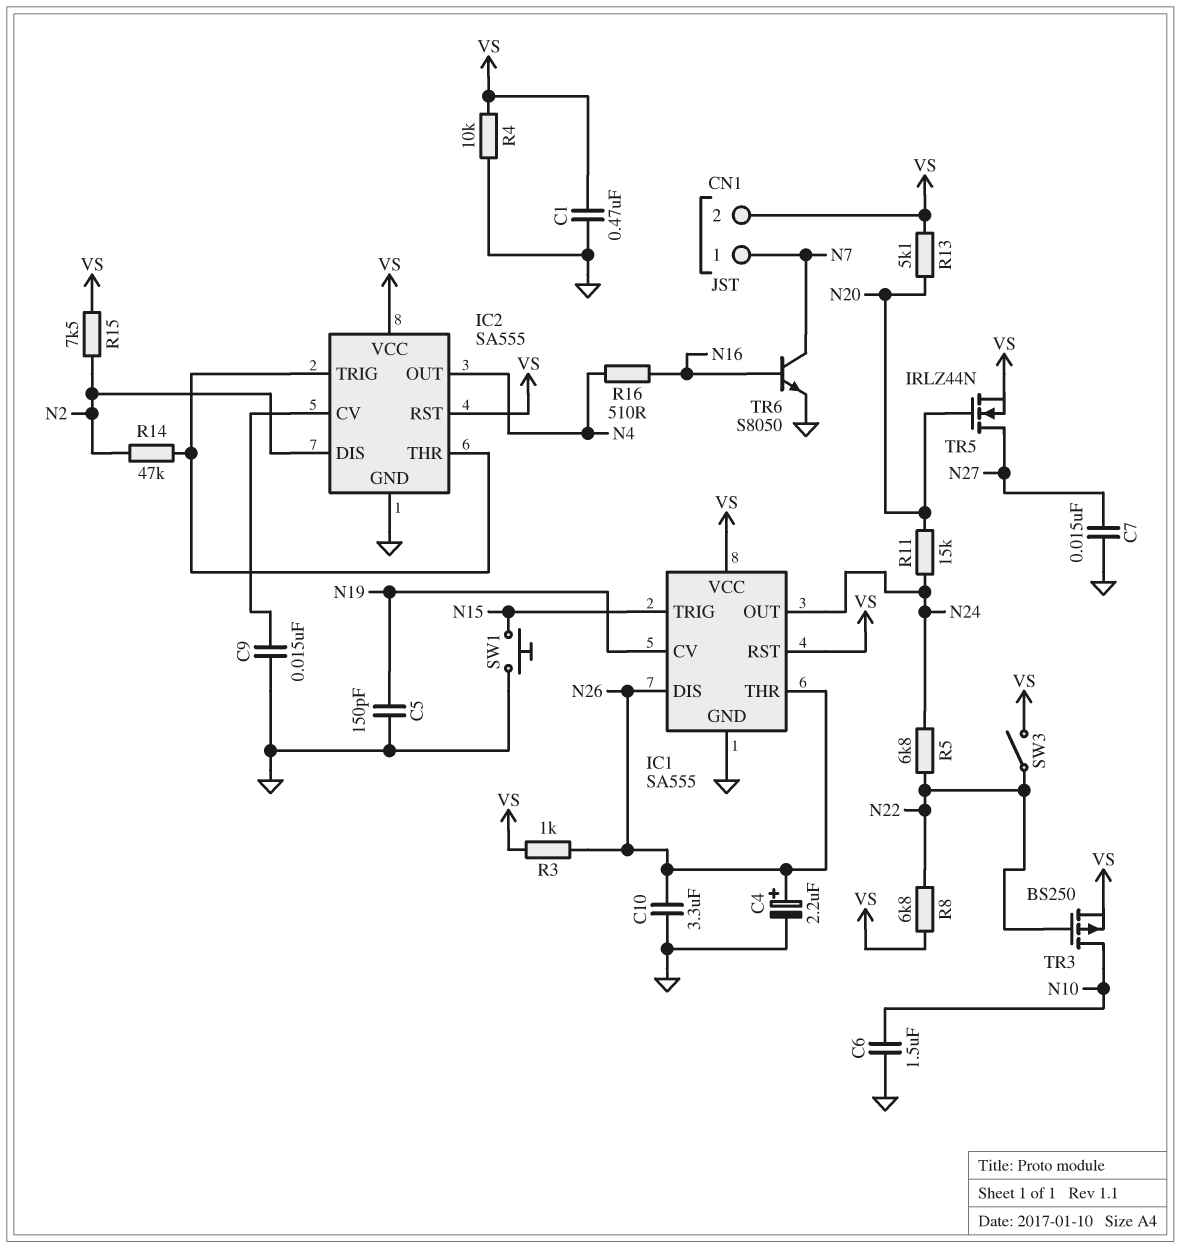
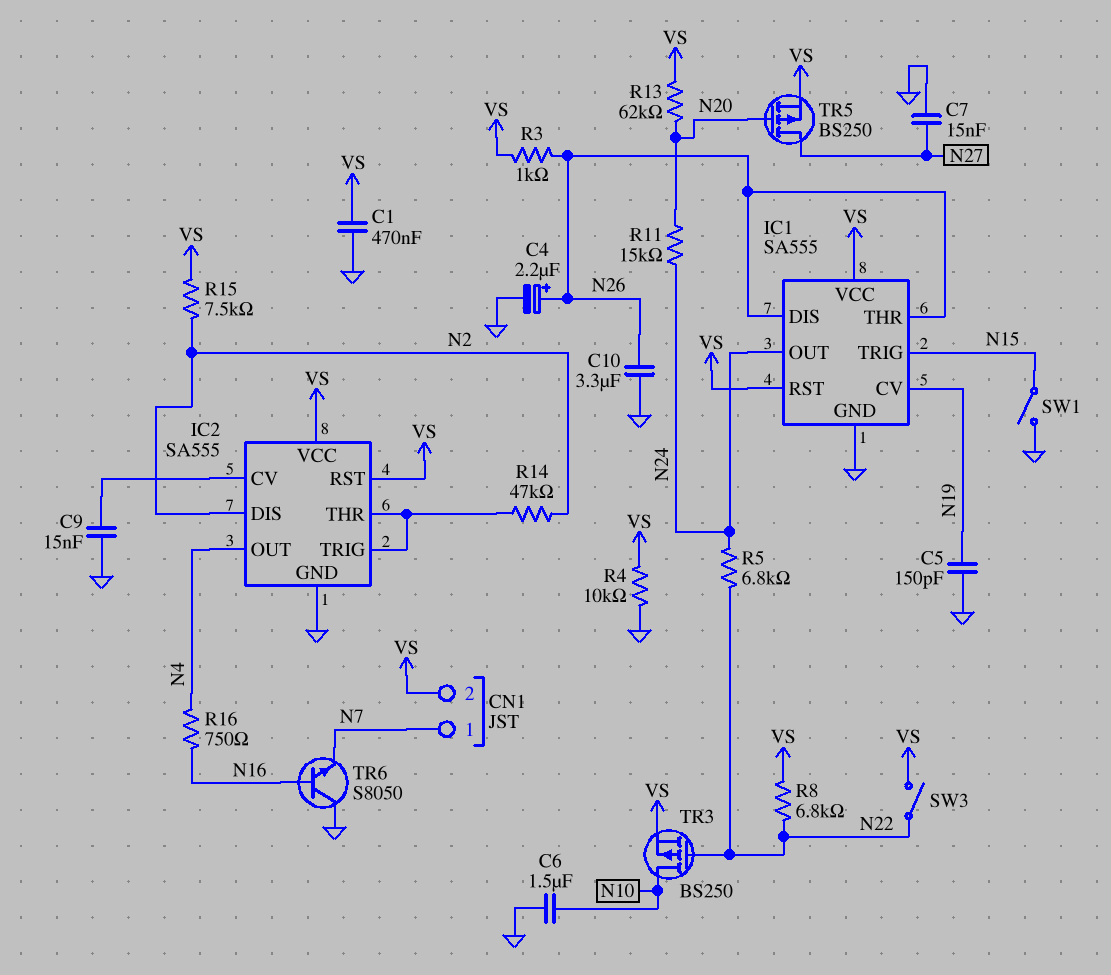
R13: 5.1k (N20, VS) -> 62k (N20, VS)
R16: 510 (N4, N16) -> 750 (N4, N16)
SW1: button (GND, N15) -> switch (GND, N15)
TR5: NMOS IRLZ44N (G N20, D N27, S VS) -> PMOS BS250 (G N20, D N27, S VS)
TR6: NPN S8050 (B N16, C N7, E GND) -> NPN S8050 (B N16, C GND, E N7)

